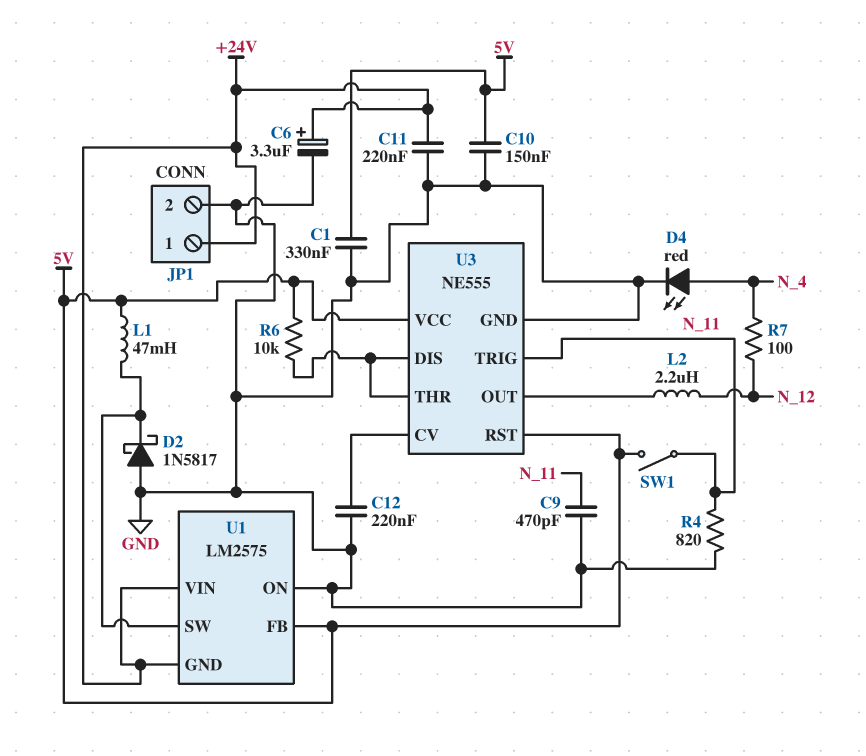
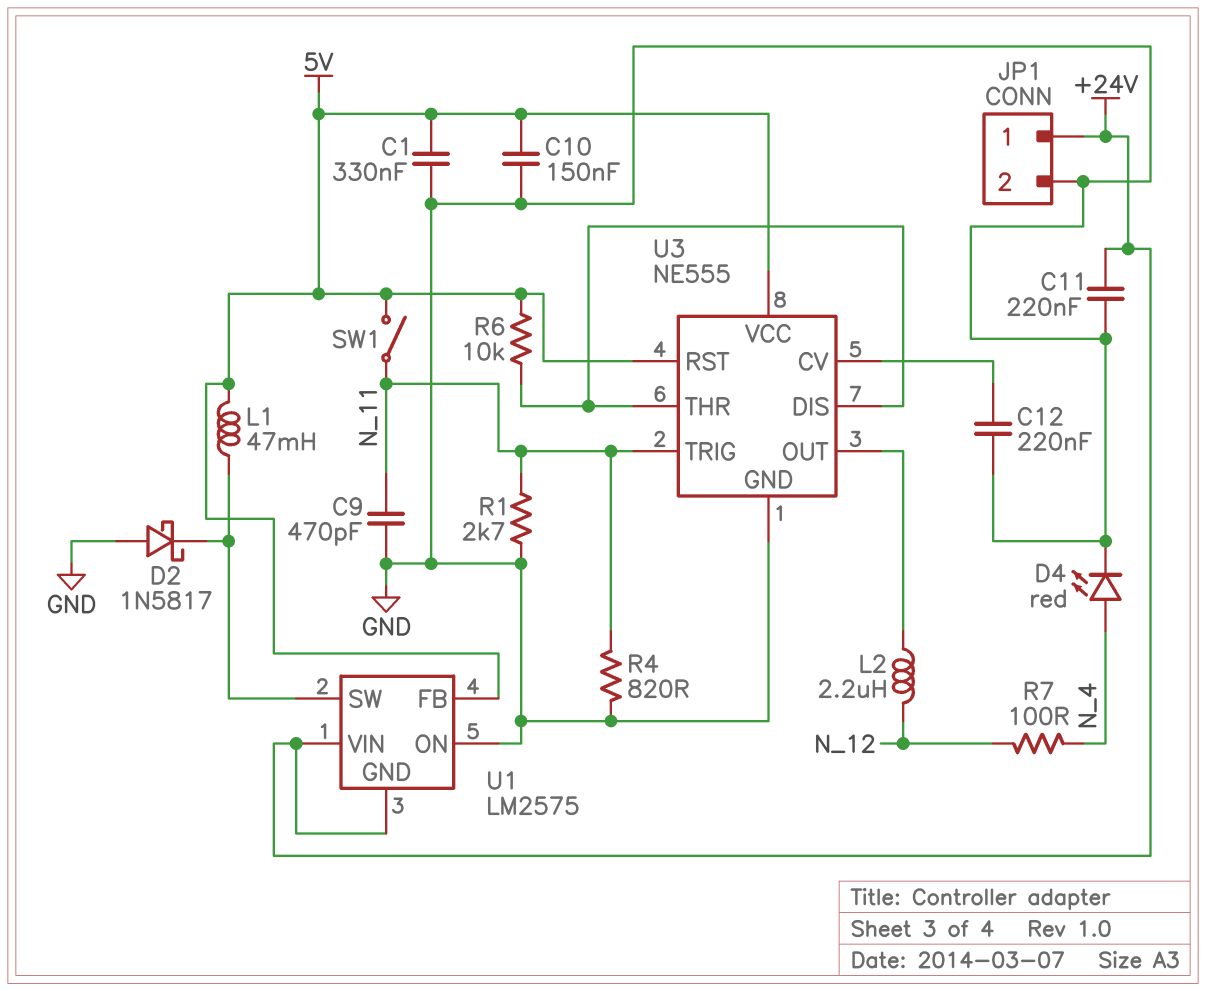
C6: 3.3uF (plus +24V, minus GND) -> none
R1: none -> 2.7k (GND, N_11)

